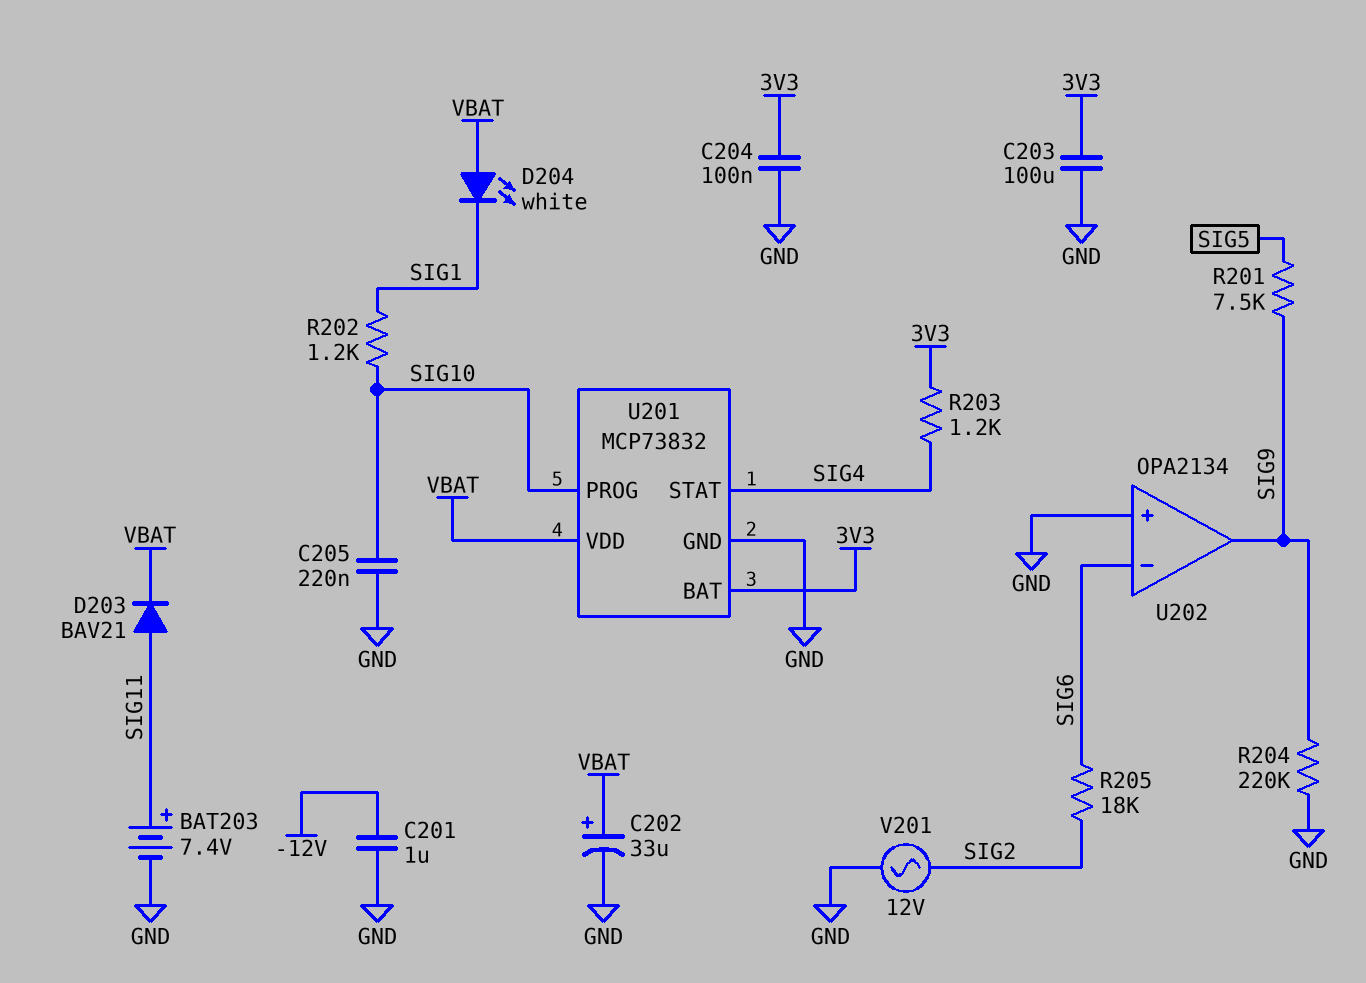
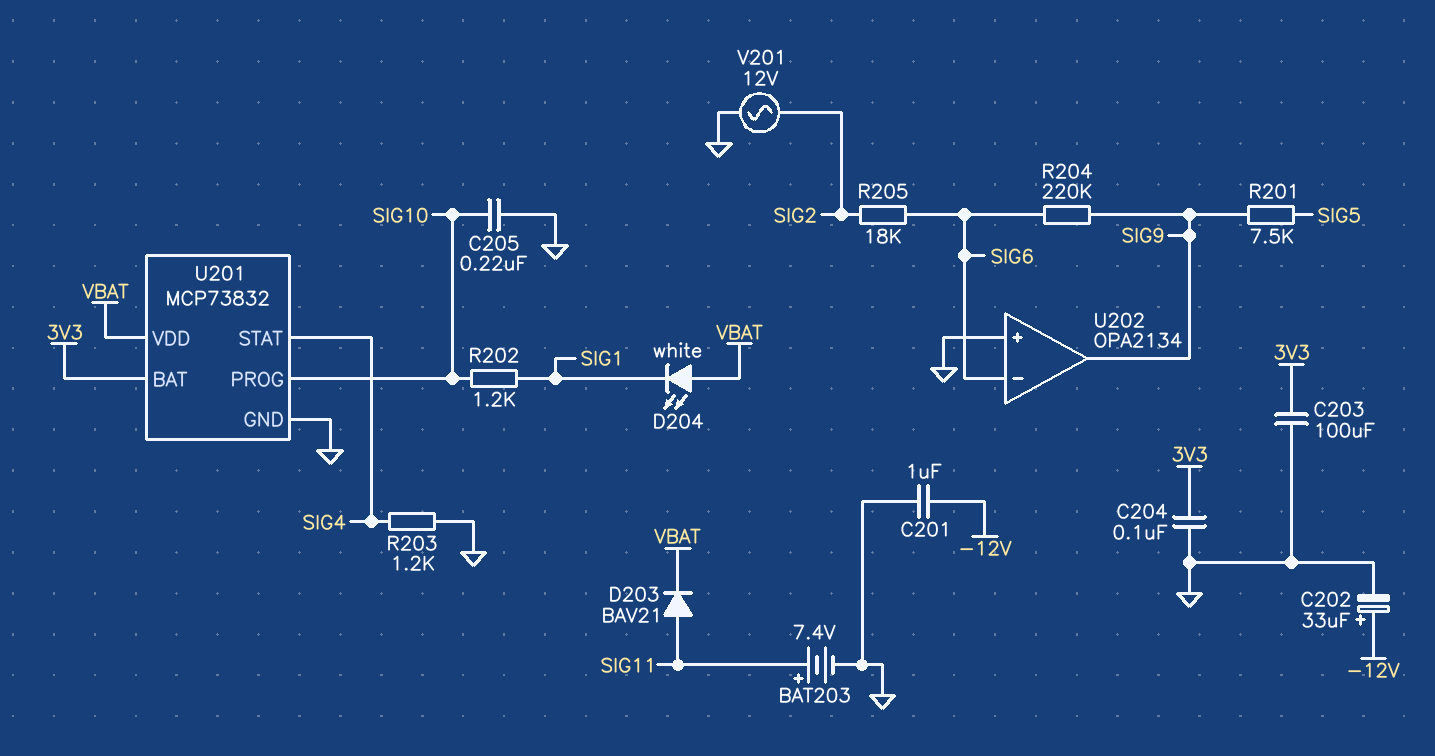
C202: 33uF (plus VBAT, minus GND) -> 33uF (plus -12V, minus GND)
R203: 1.2k (3V3, SIG4) -> 1.2k (GND, SIG4)
R204: 220k (GND, SIG9) -> 220k (SIG6, SIG9)

